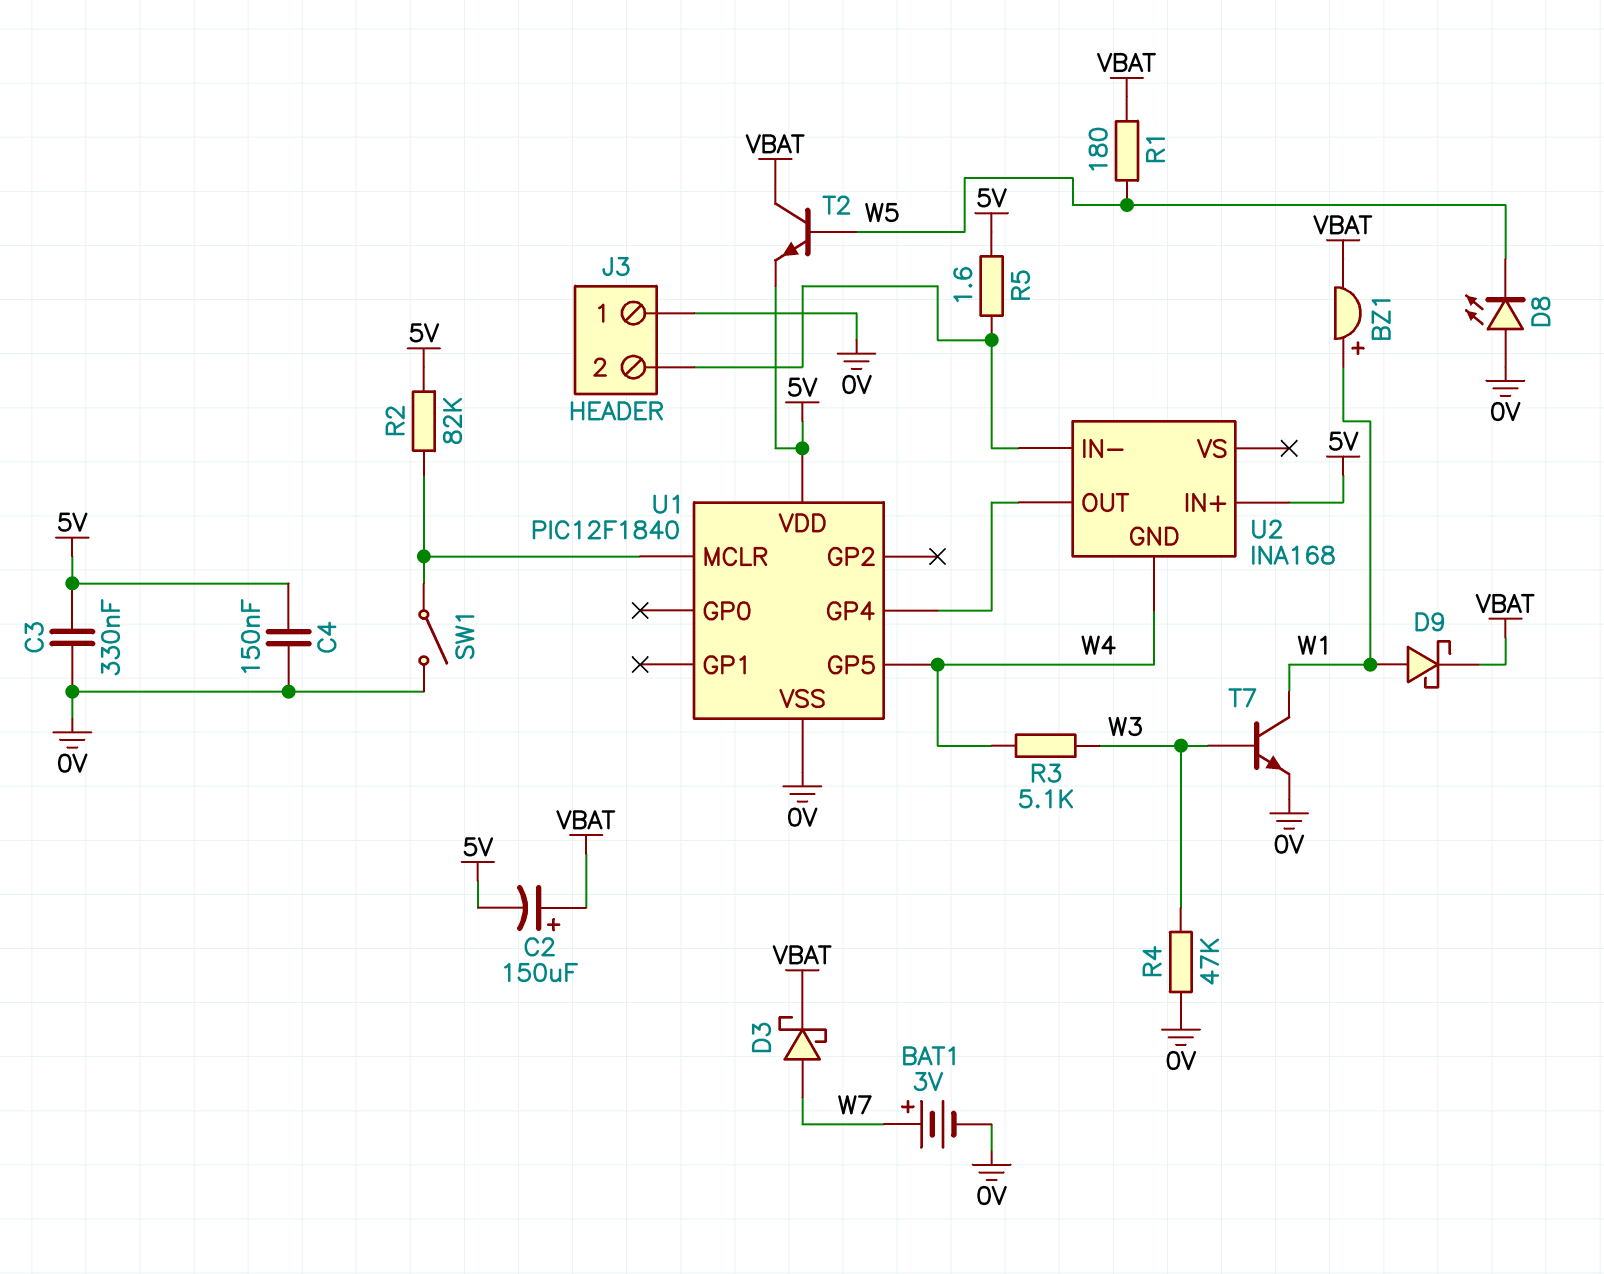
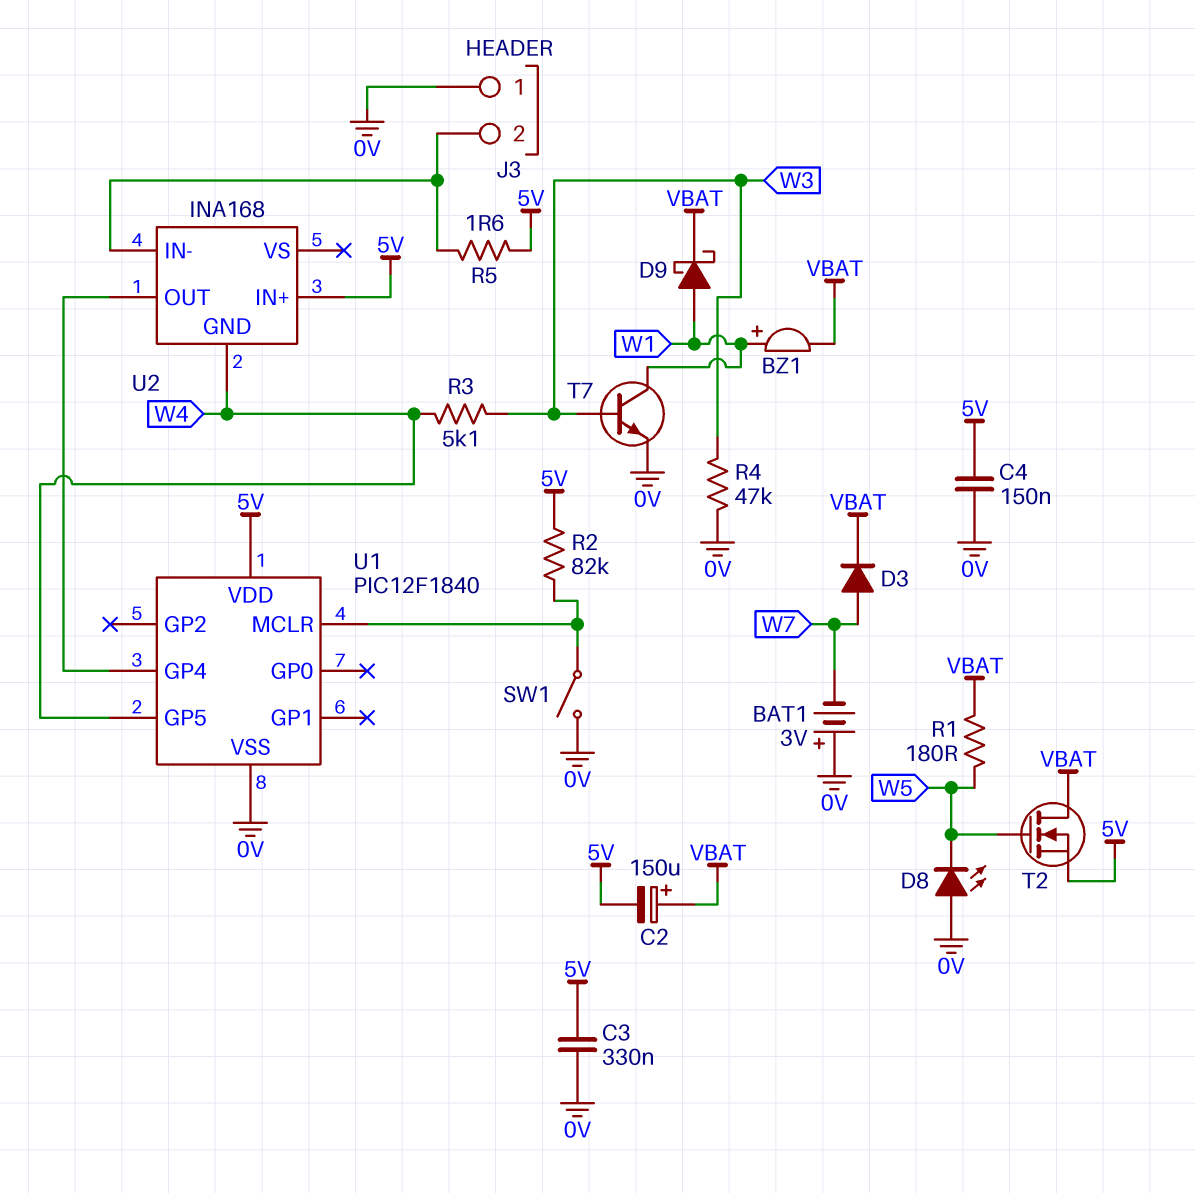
BAT1: 3V (plus W7, minus 0V) -> 3V (plus 0V, minus W7)
D3: schottky (A W7, K VBAT) -> diode (A W7, K VBAT)
T2: NPN (B W5, C VBAT, E 5V) -> NMOS (G W5, D VBAT, S 5V)

